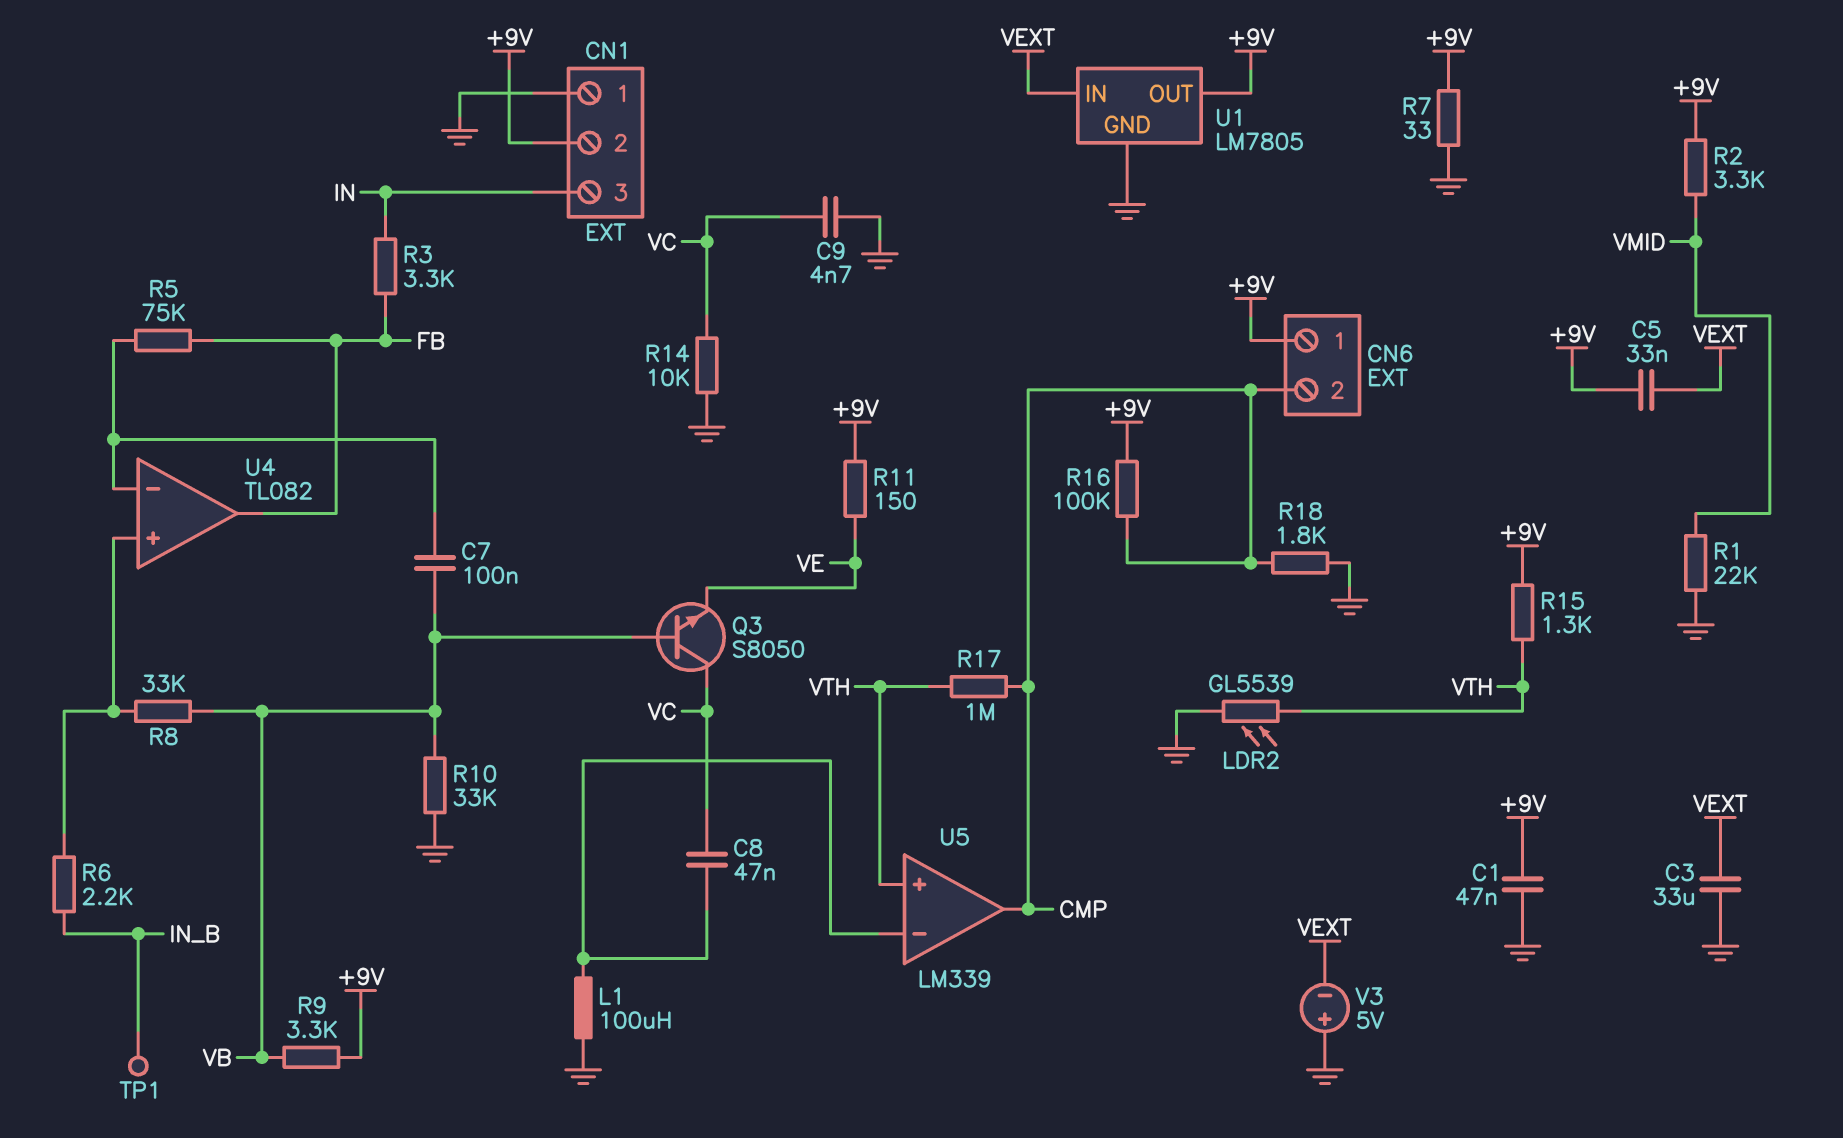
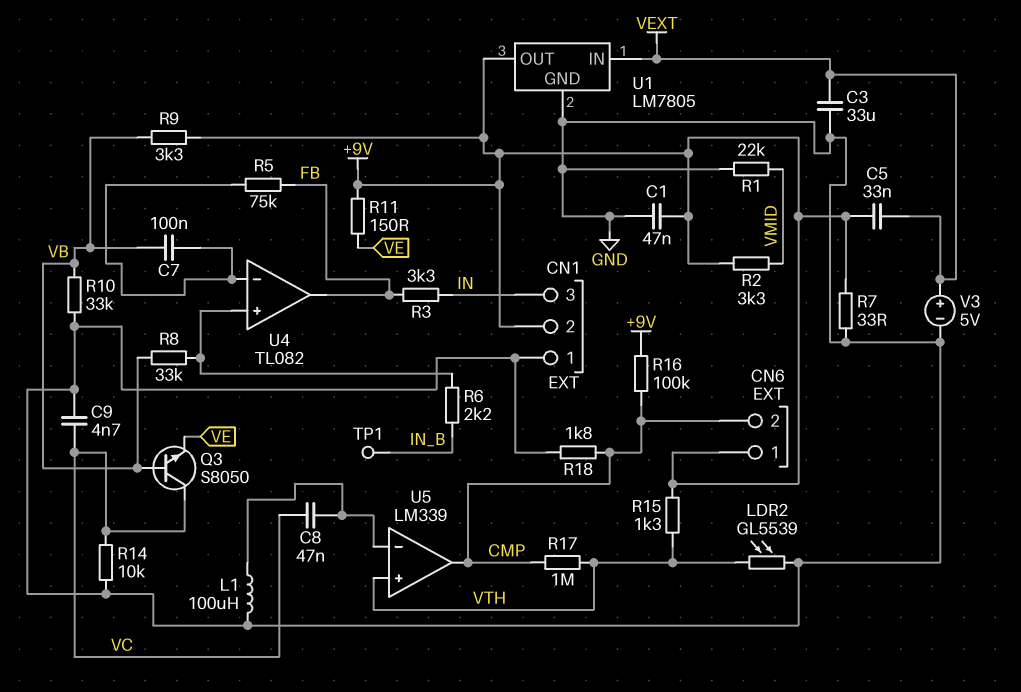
V3: 5V (plus GND, minus VEXT) -> 5V (plus VEXT, minus GND)

